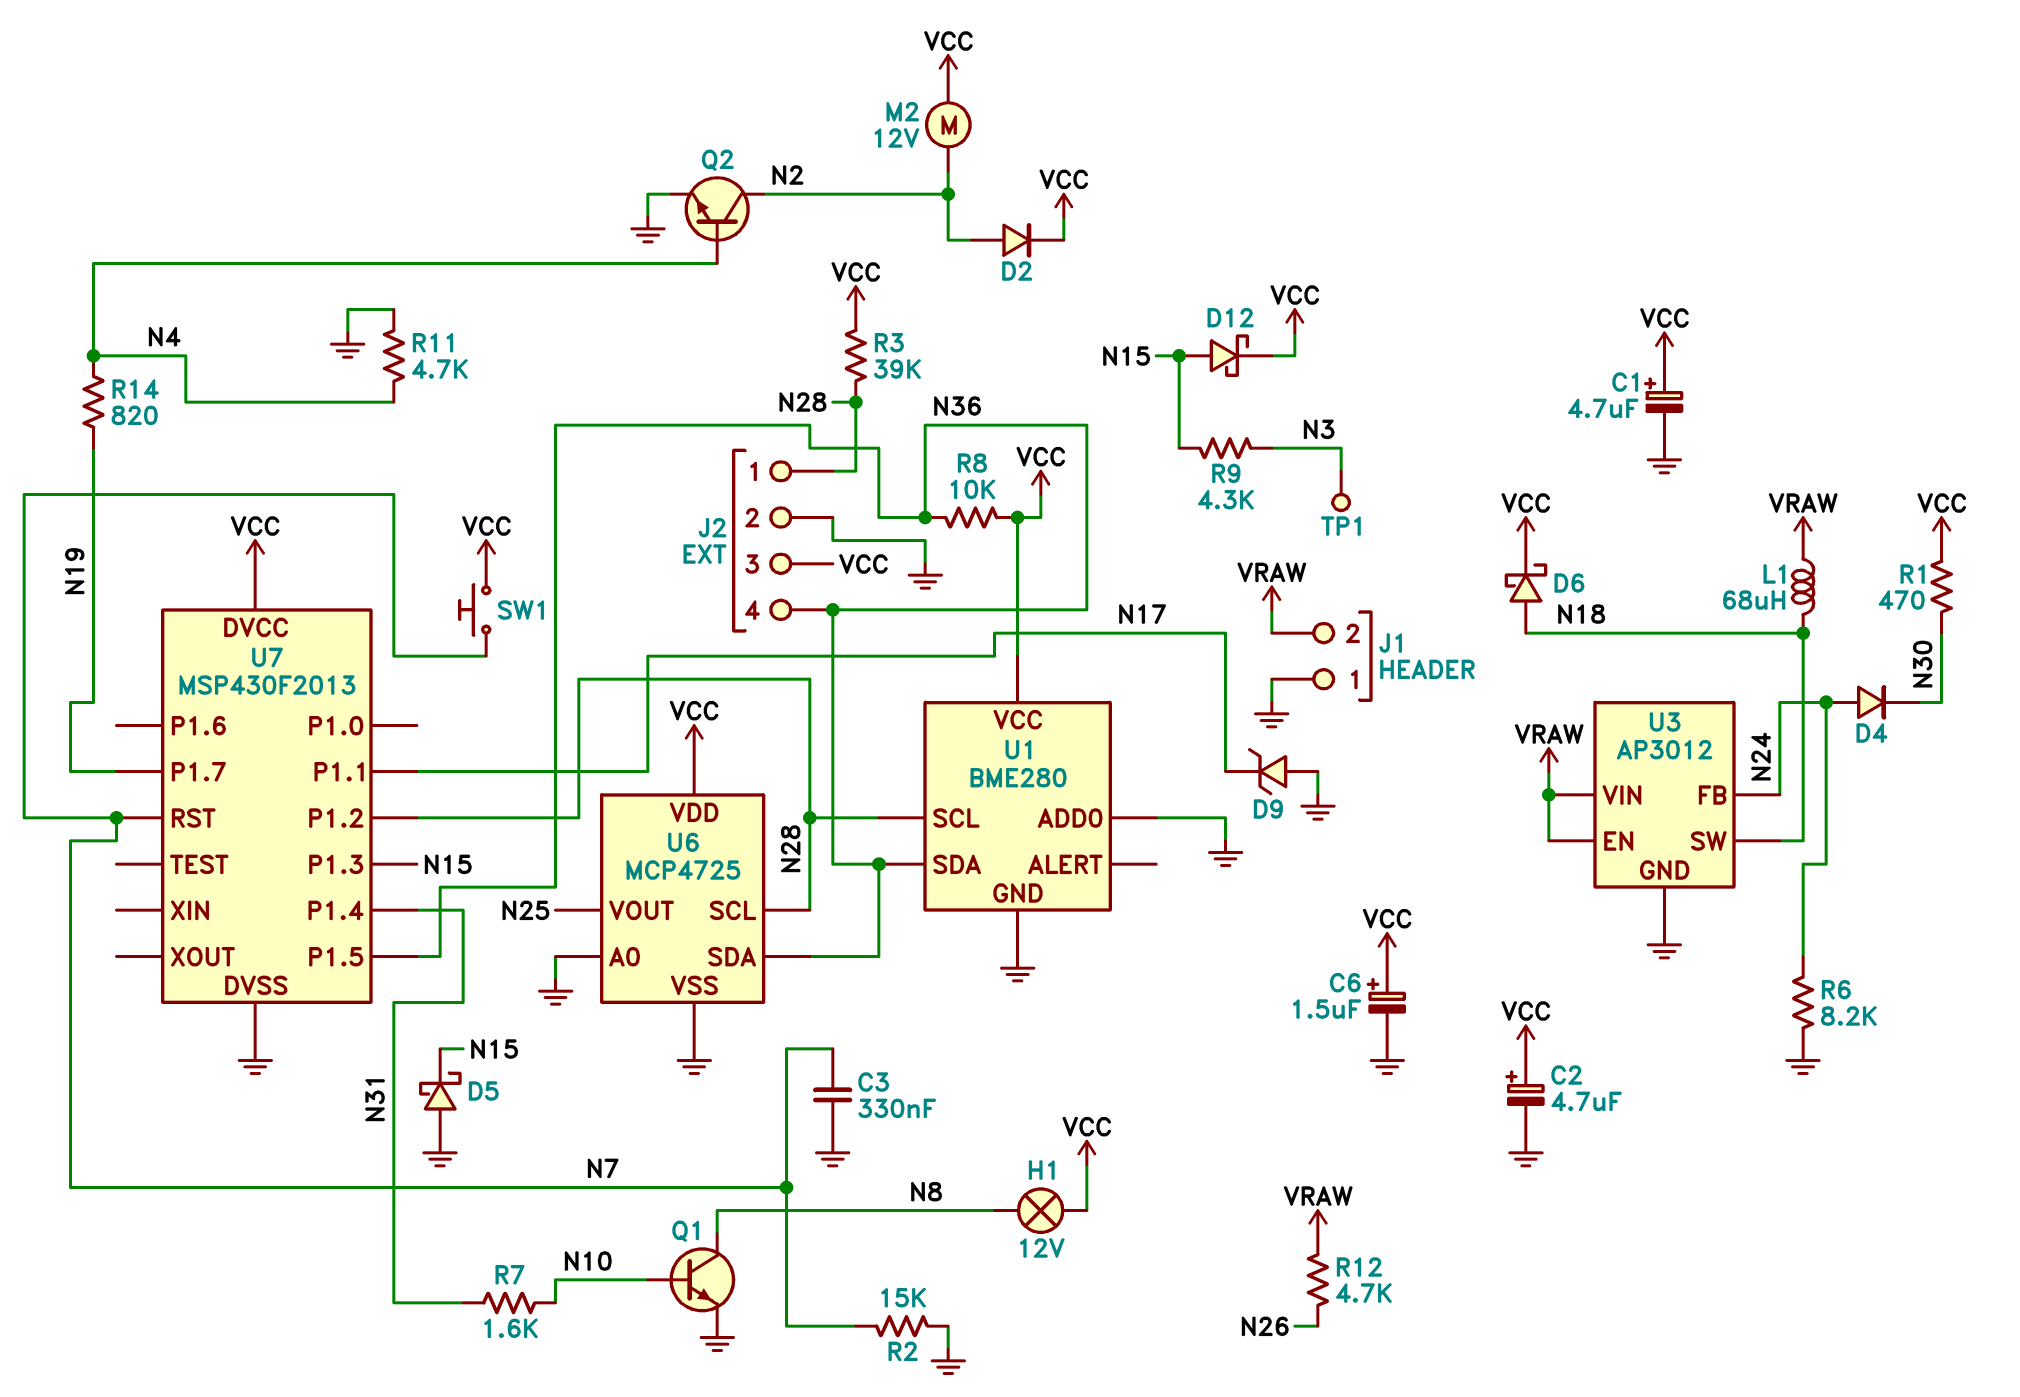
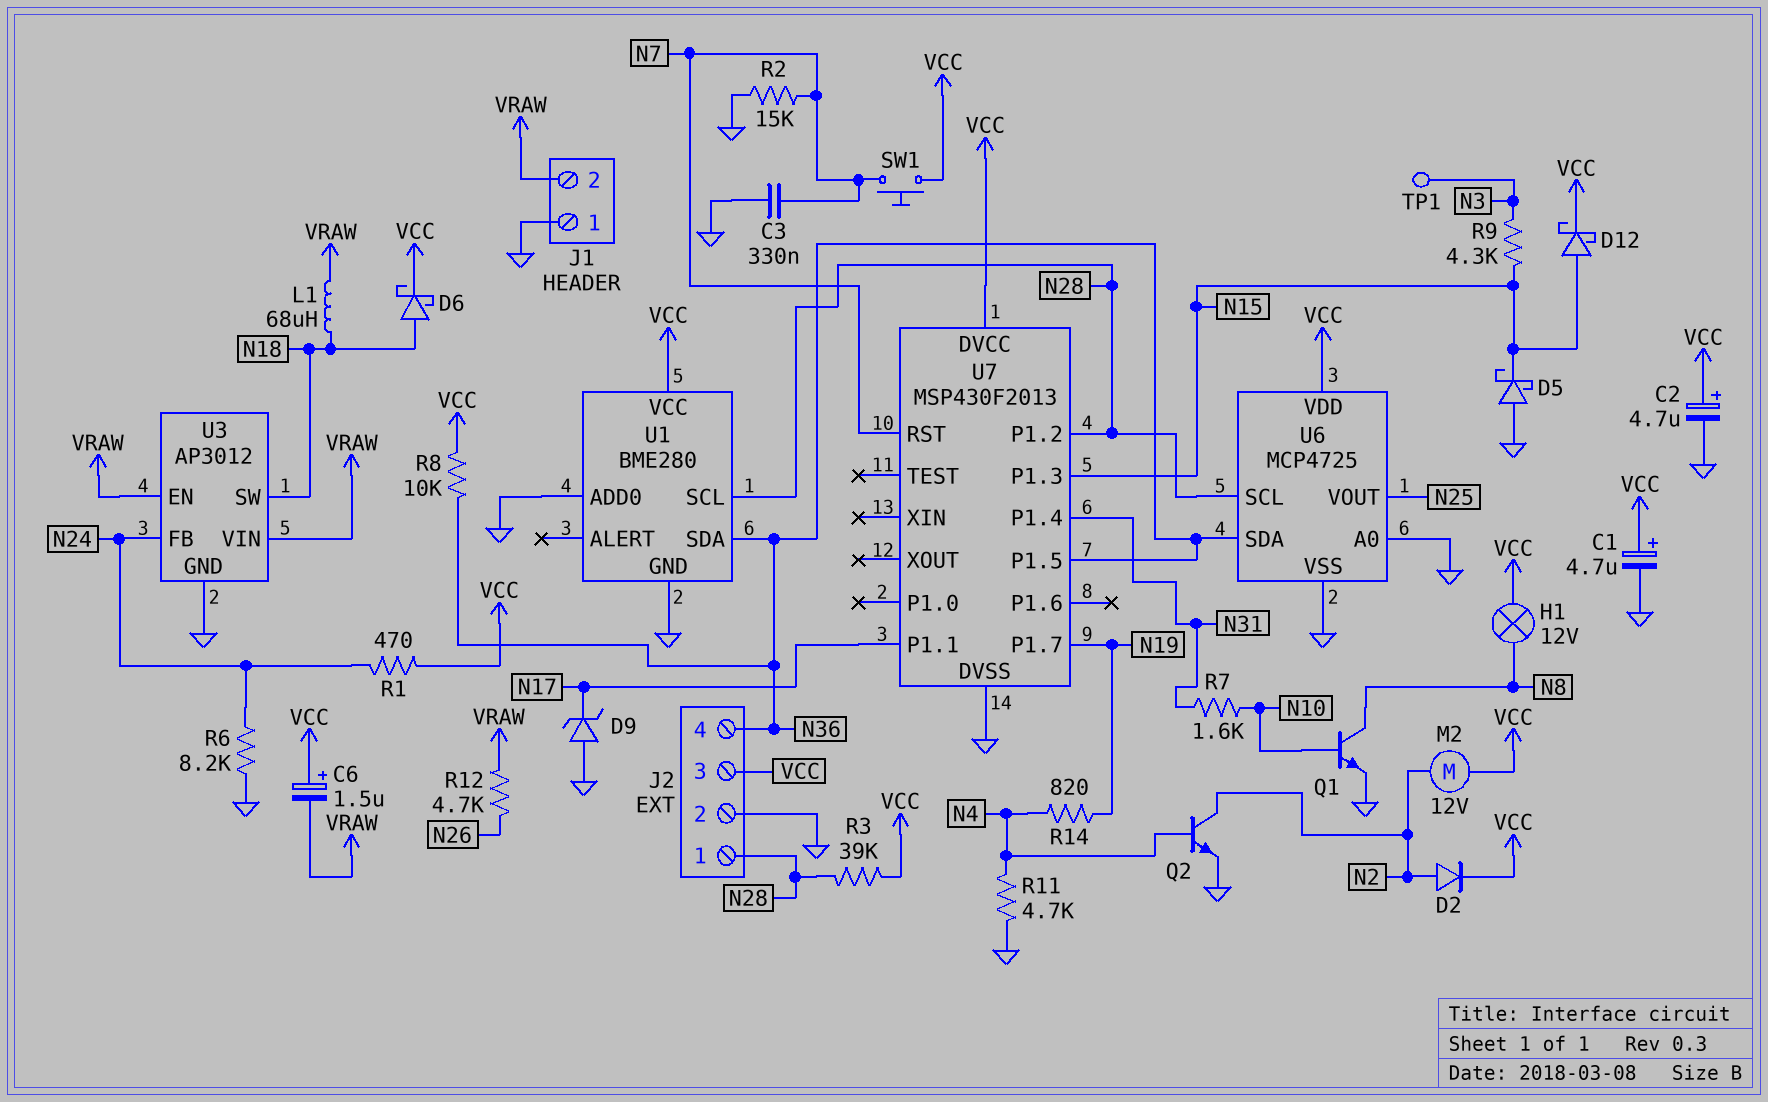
C6: 1.5uF (plus VCC, minus GND) -> 1.5uF (plus VCC, minus VRAW)
D4: diode (A N24, K N30) -> none
R1: 470 (N30, VCC) -> 470 (N24, VCC)

